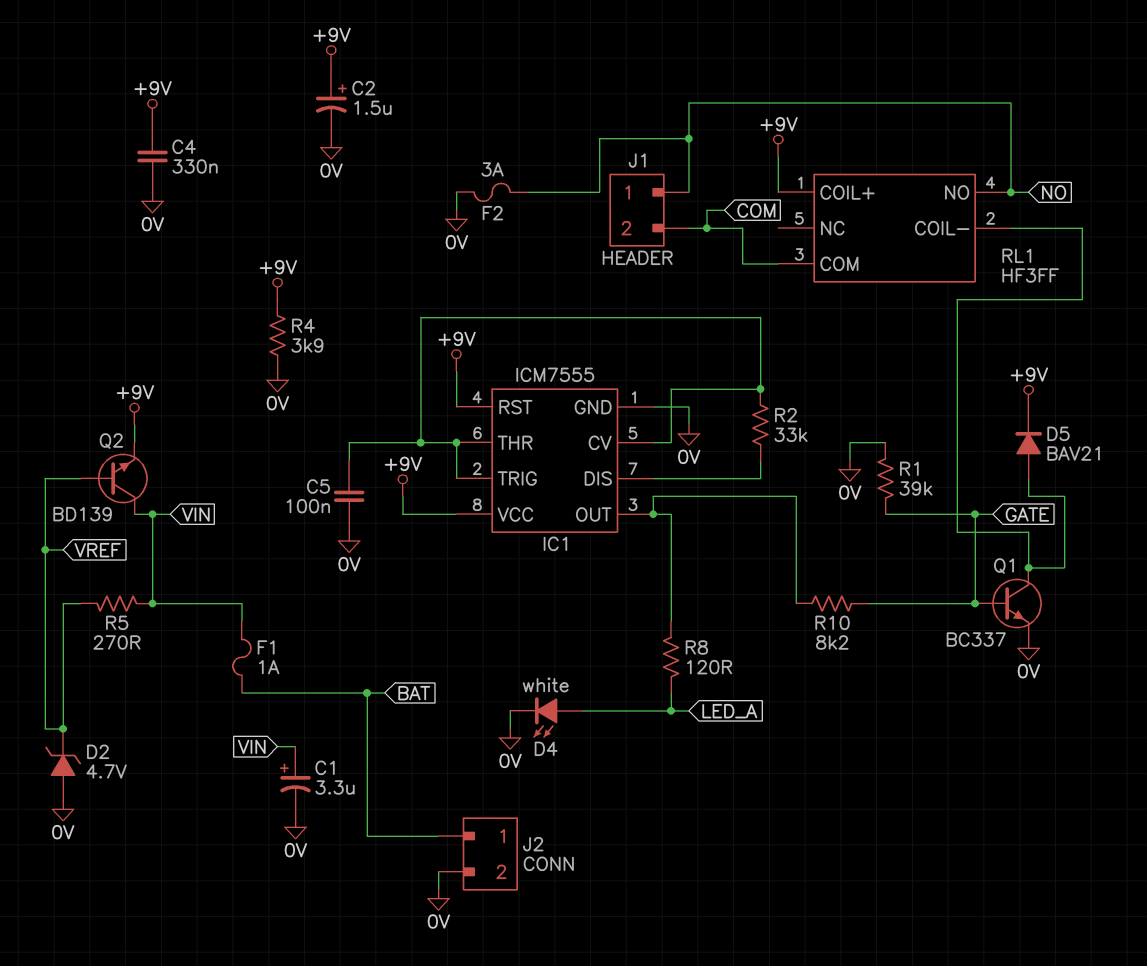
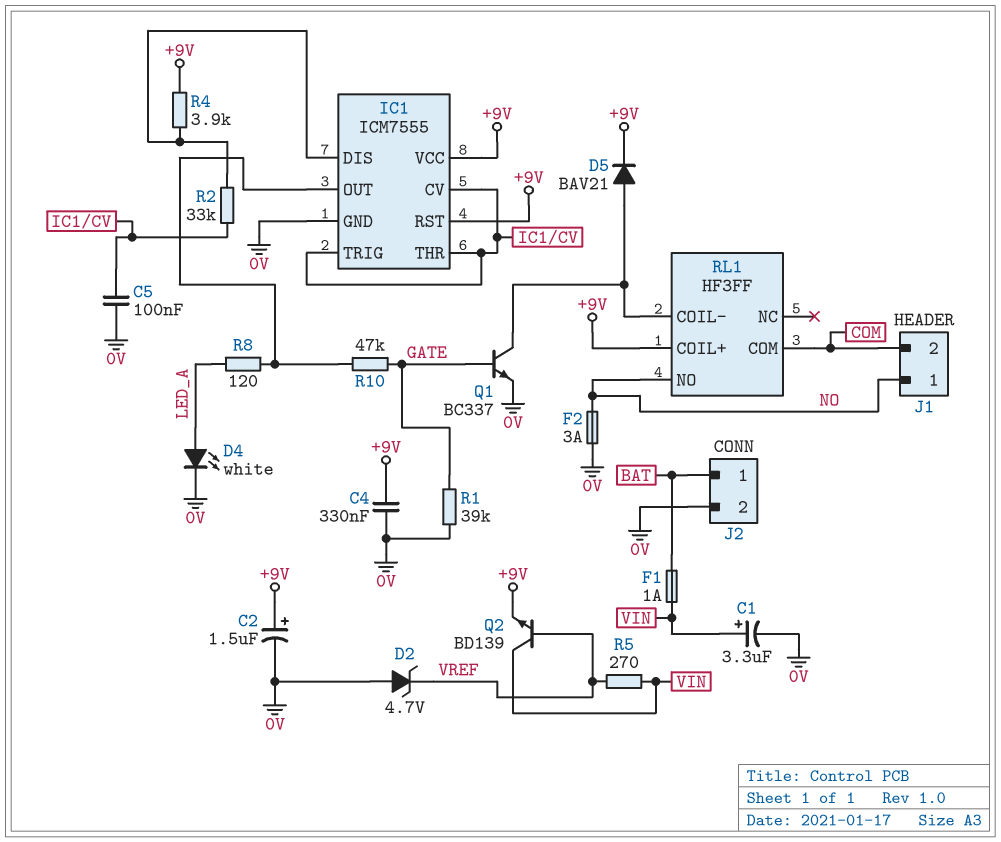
R4: 3.9k (+9V, 0V) -> 3.9k (+9V, IC1/DIS)
R10: 8.2k (GATE, IC1/OUT) -> 47k (GATE, IC1/OUT)

